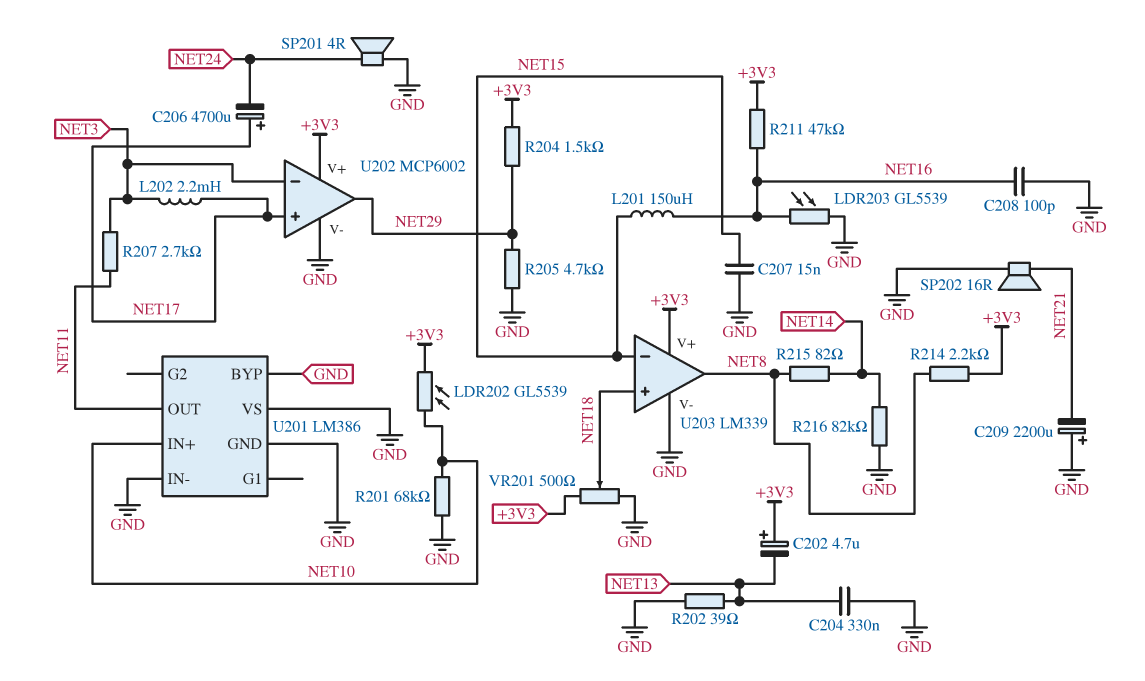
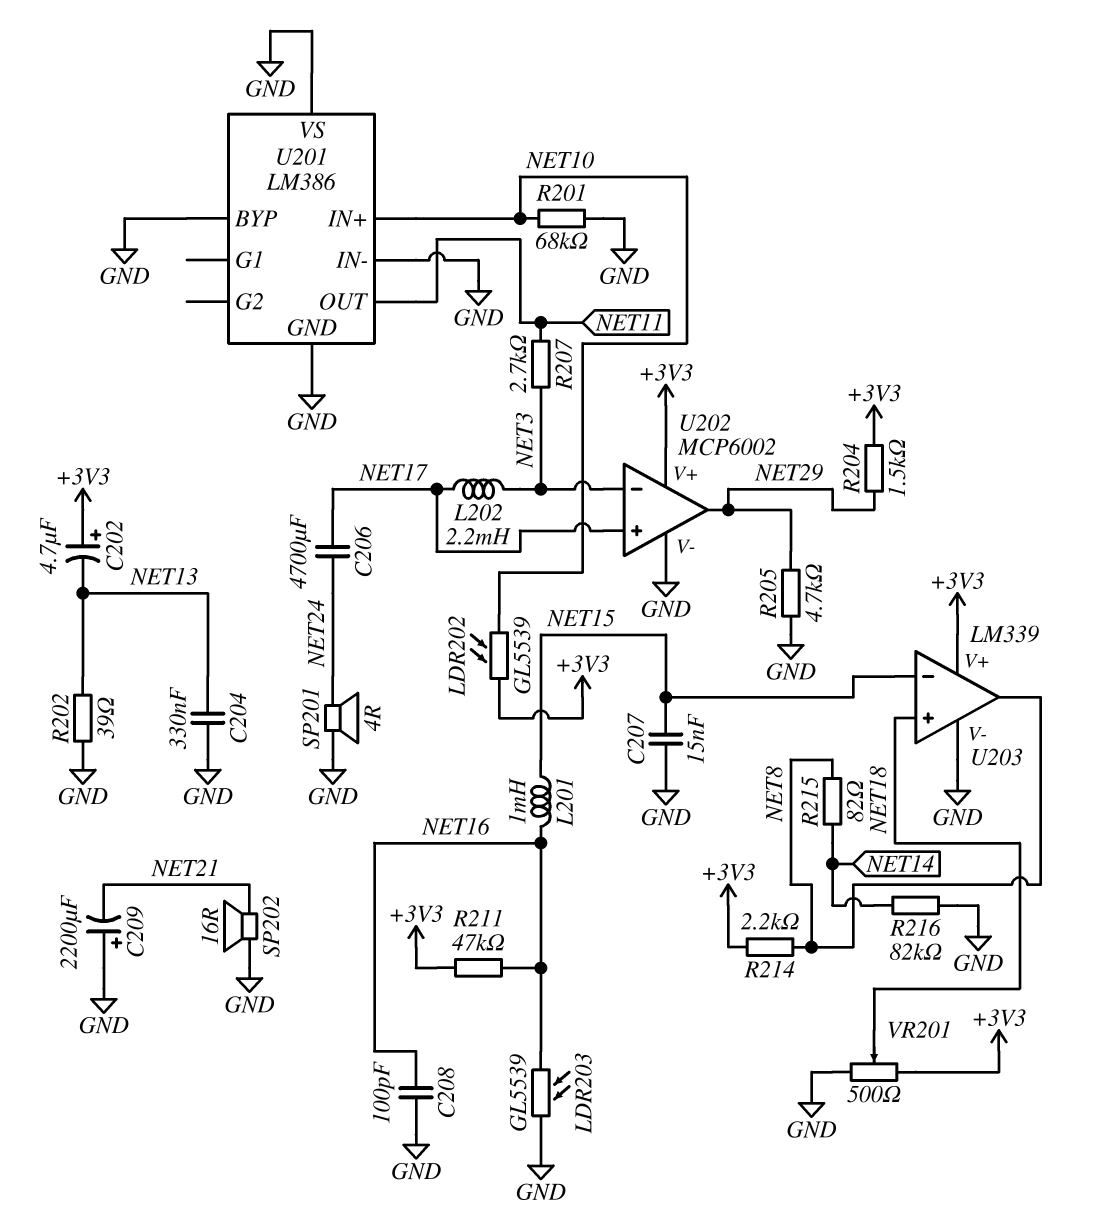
C206: 4700uF (plus NET17, minus NET24) -> 4700uF (NET17, NET24)
L201: 150uH (NET15, NET16) -> 1mH (NET15, NET16)

